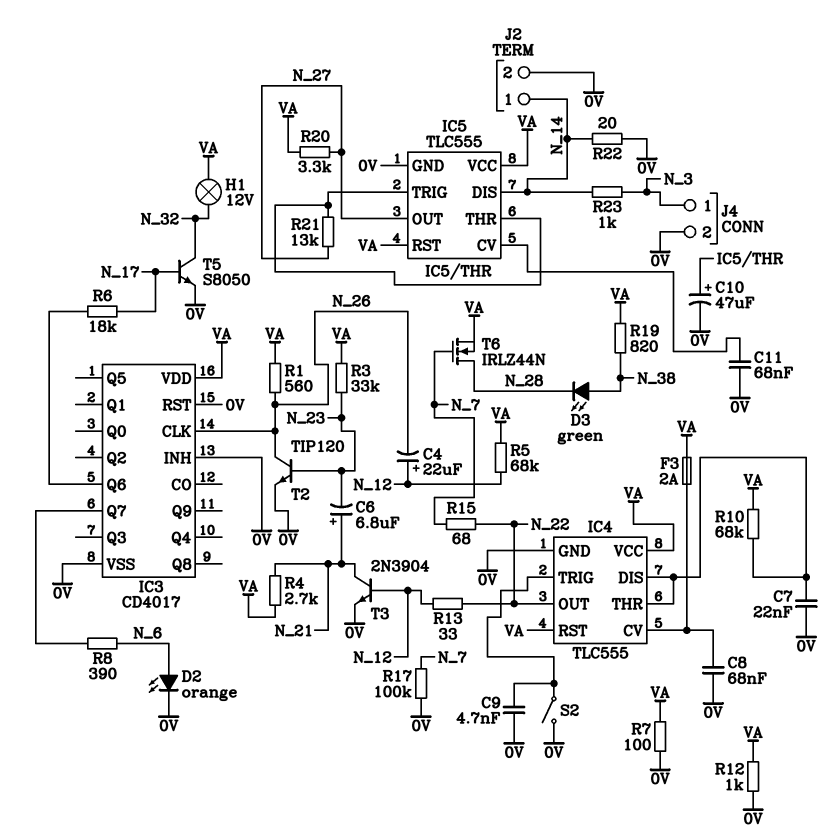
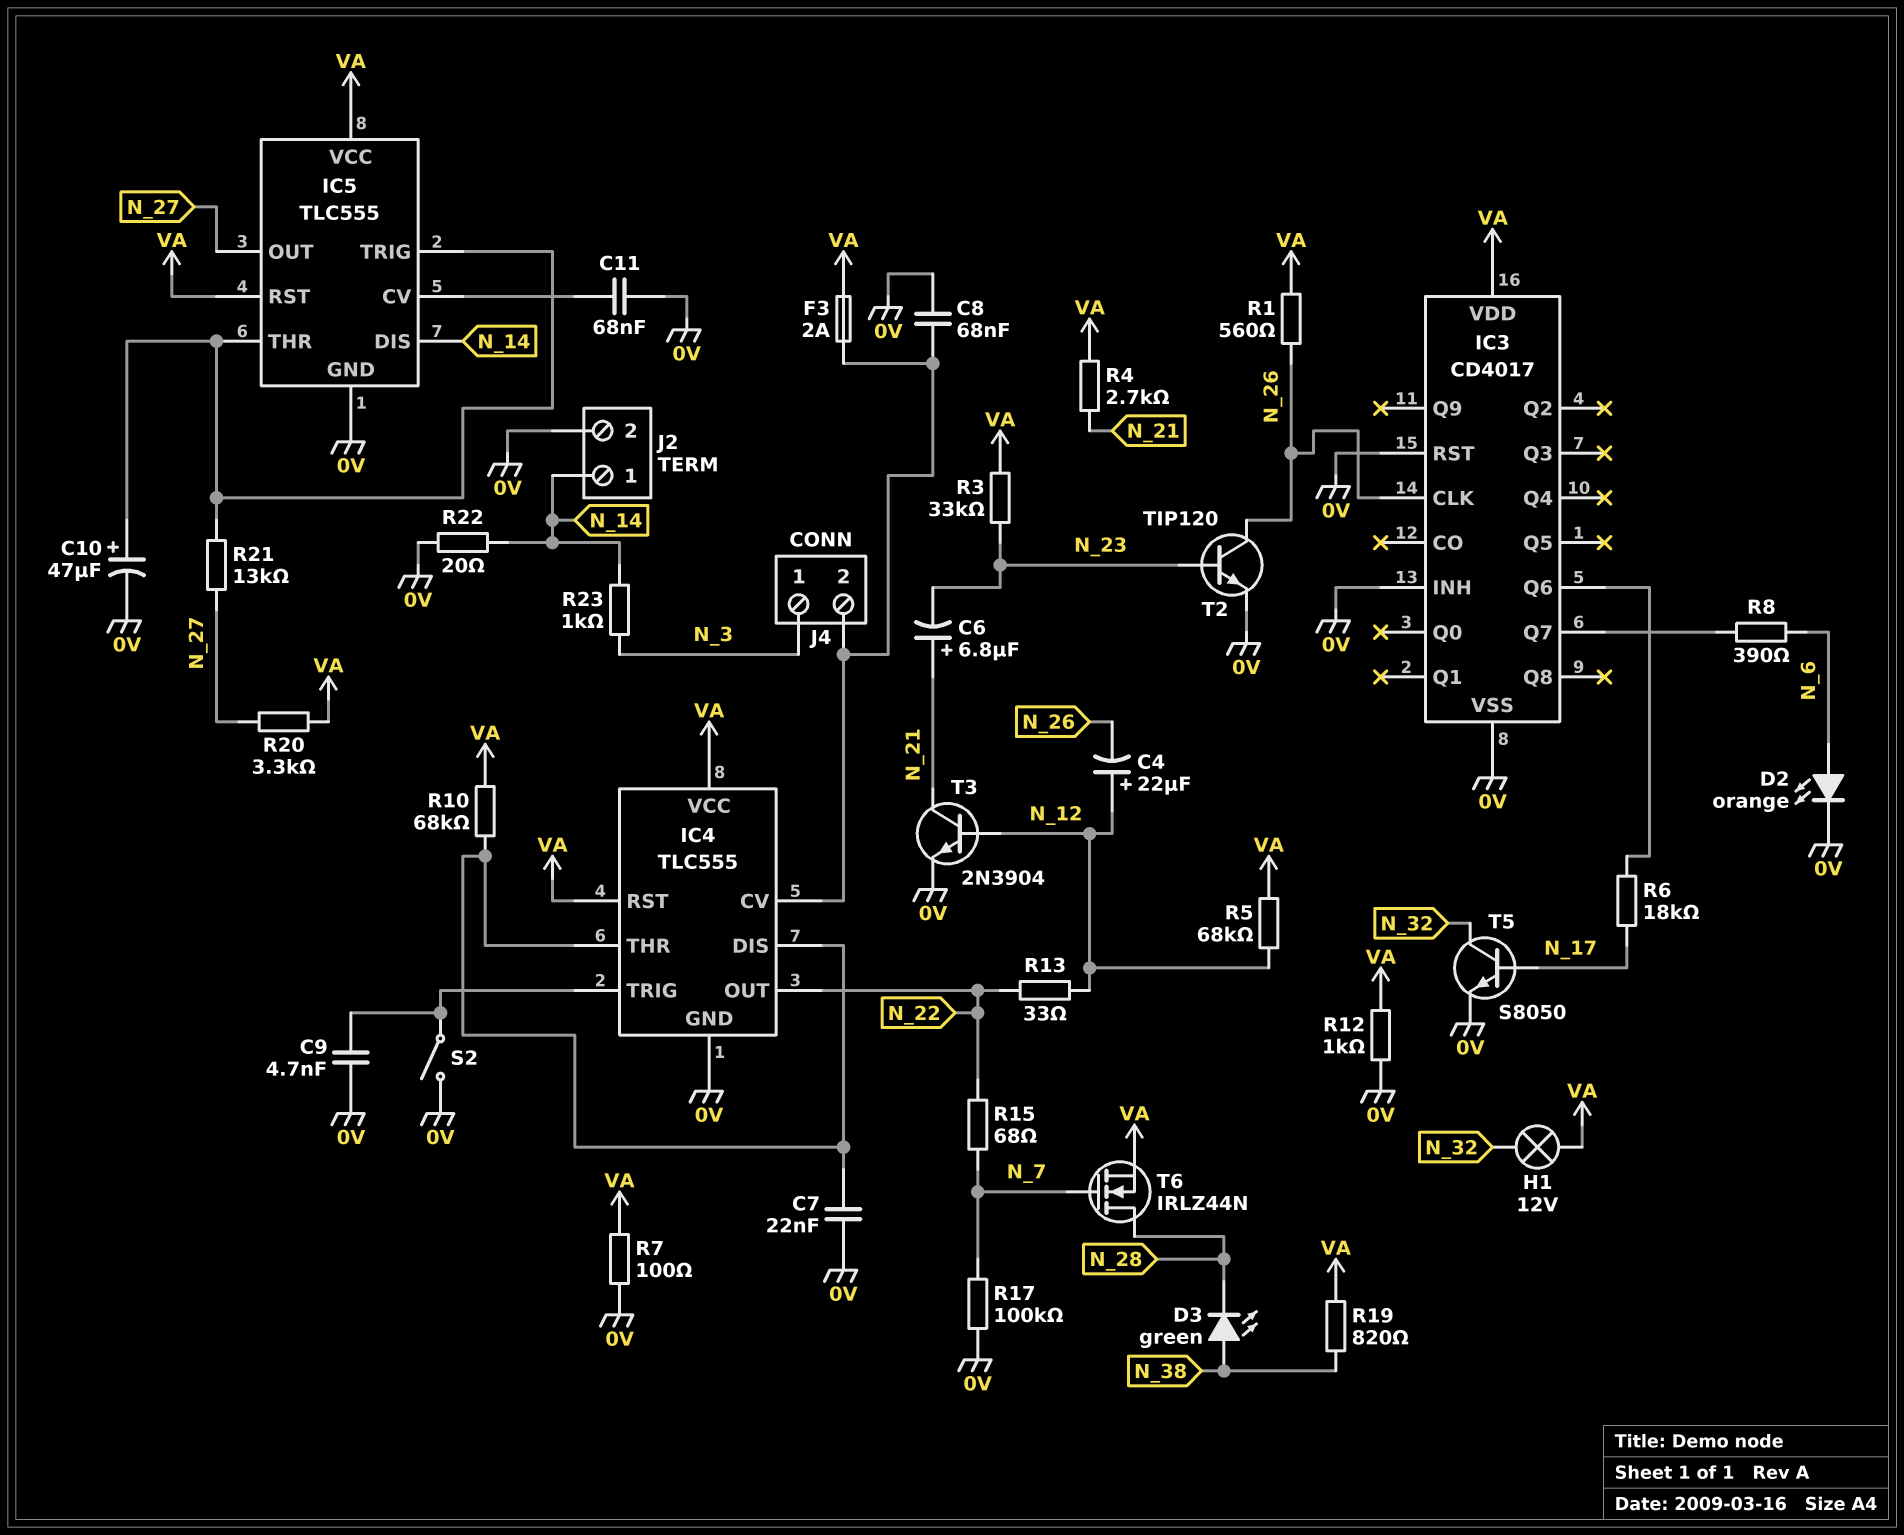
J4 pin 2: 0V -> IC4/CV

